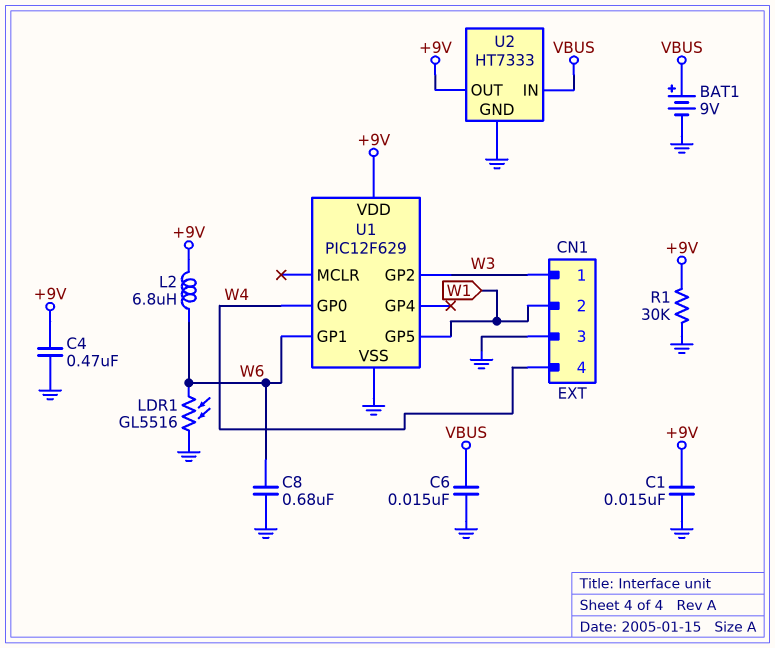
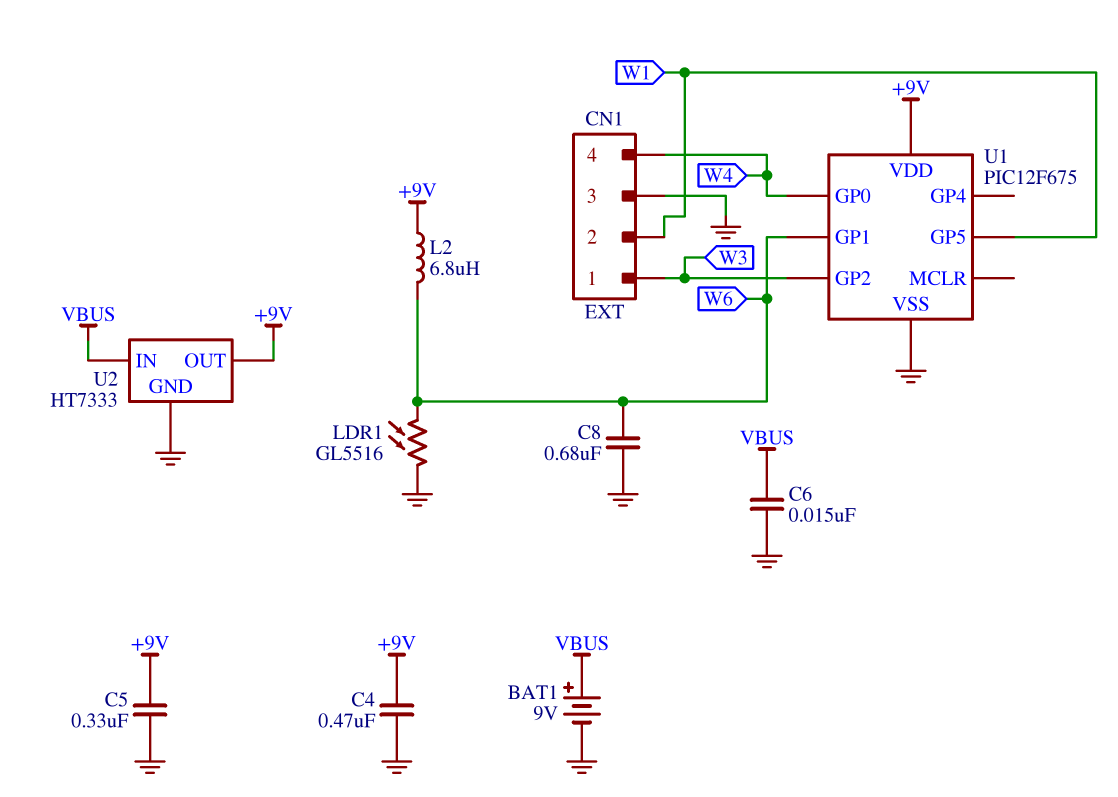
C1: 15nF (+9V, GND) -> none
C5: none -> 330nF (+9V, GND)
R1: 30k (+9V, GND) -> none
U1: PIC12F629 -> PIC12F675

